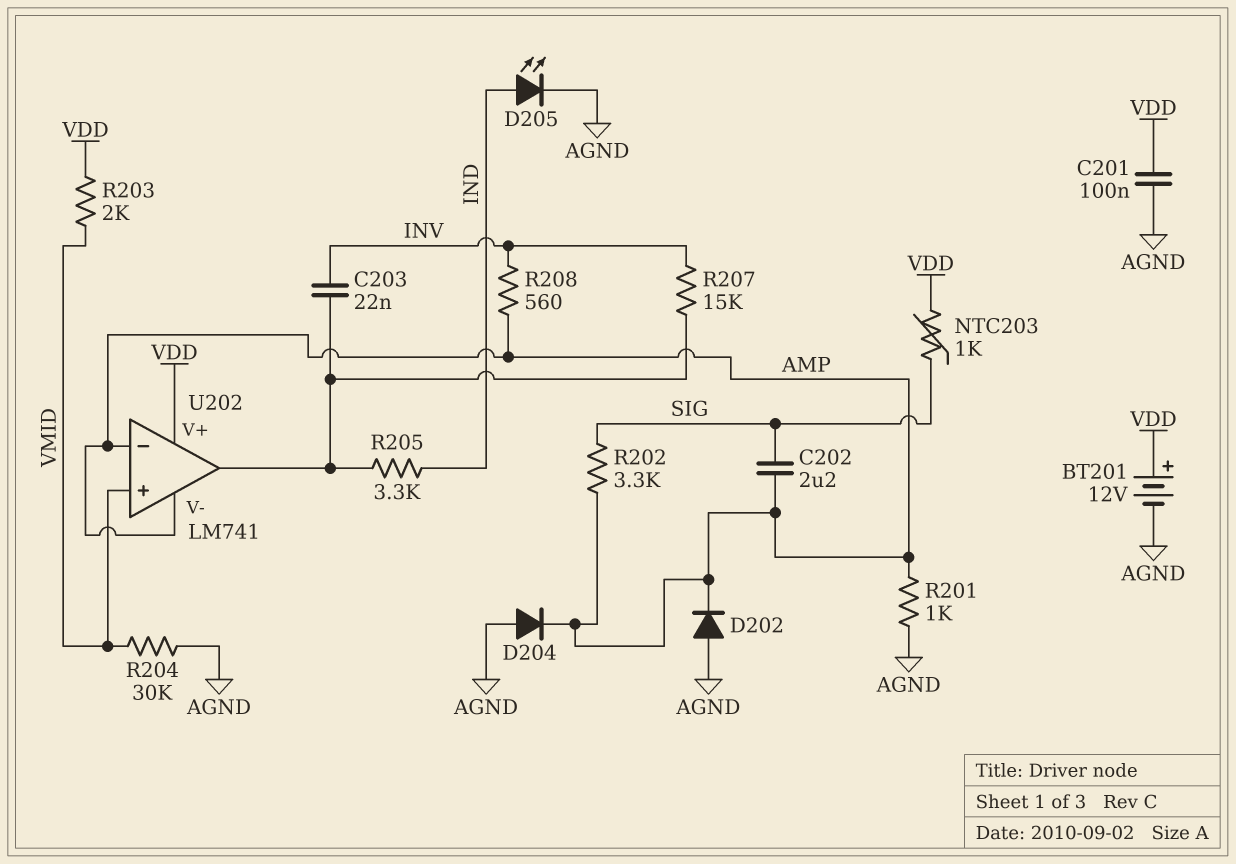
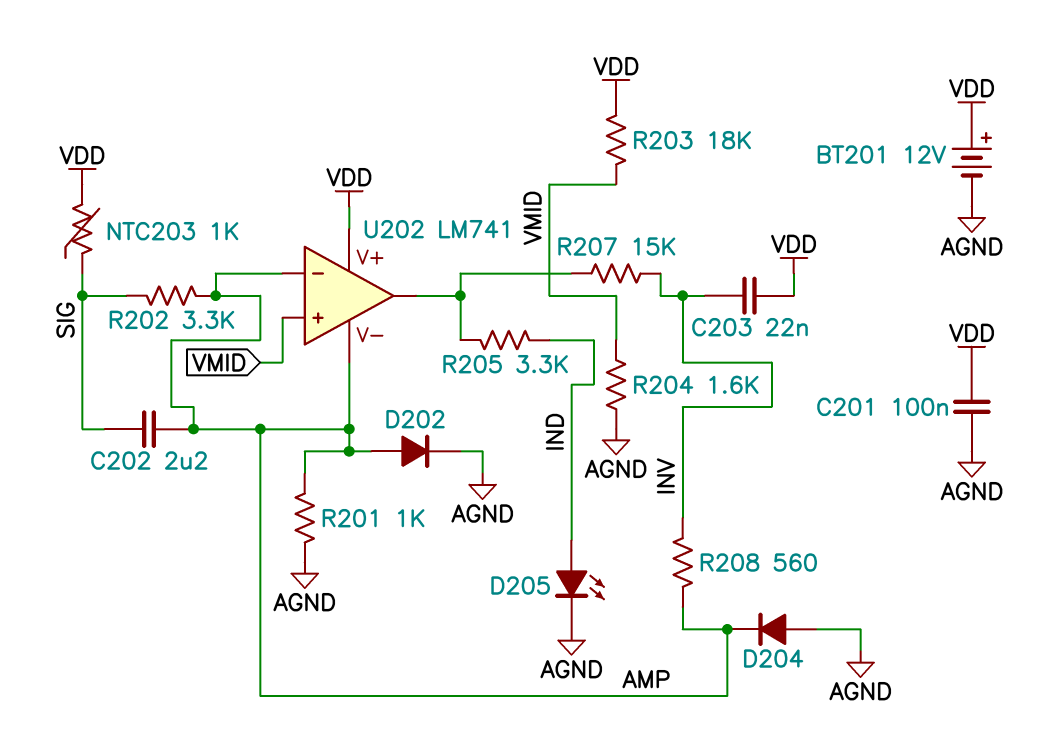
C203: 22nF (INV, U202/out) -> 22nF (INV, VDD)
D202: diode (A AGND, K AMP) -> diode (A AMP, K AGND)
R203: 2k (VDD, VMID) -> 18k (VDD, VMID)
R204: 30k (AGND, VMID) -> 1.6k (AGND, VMID)

